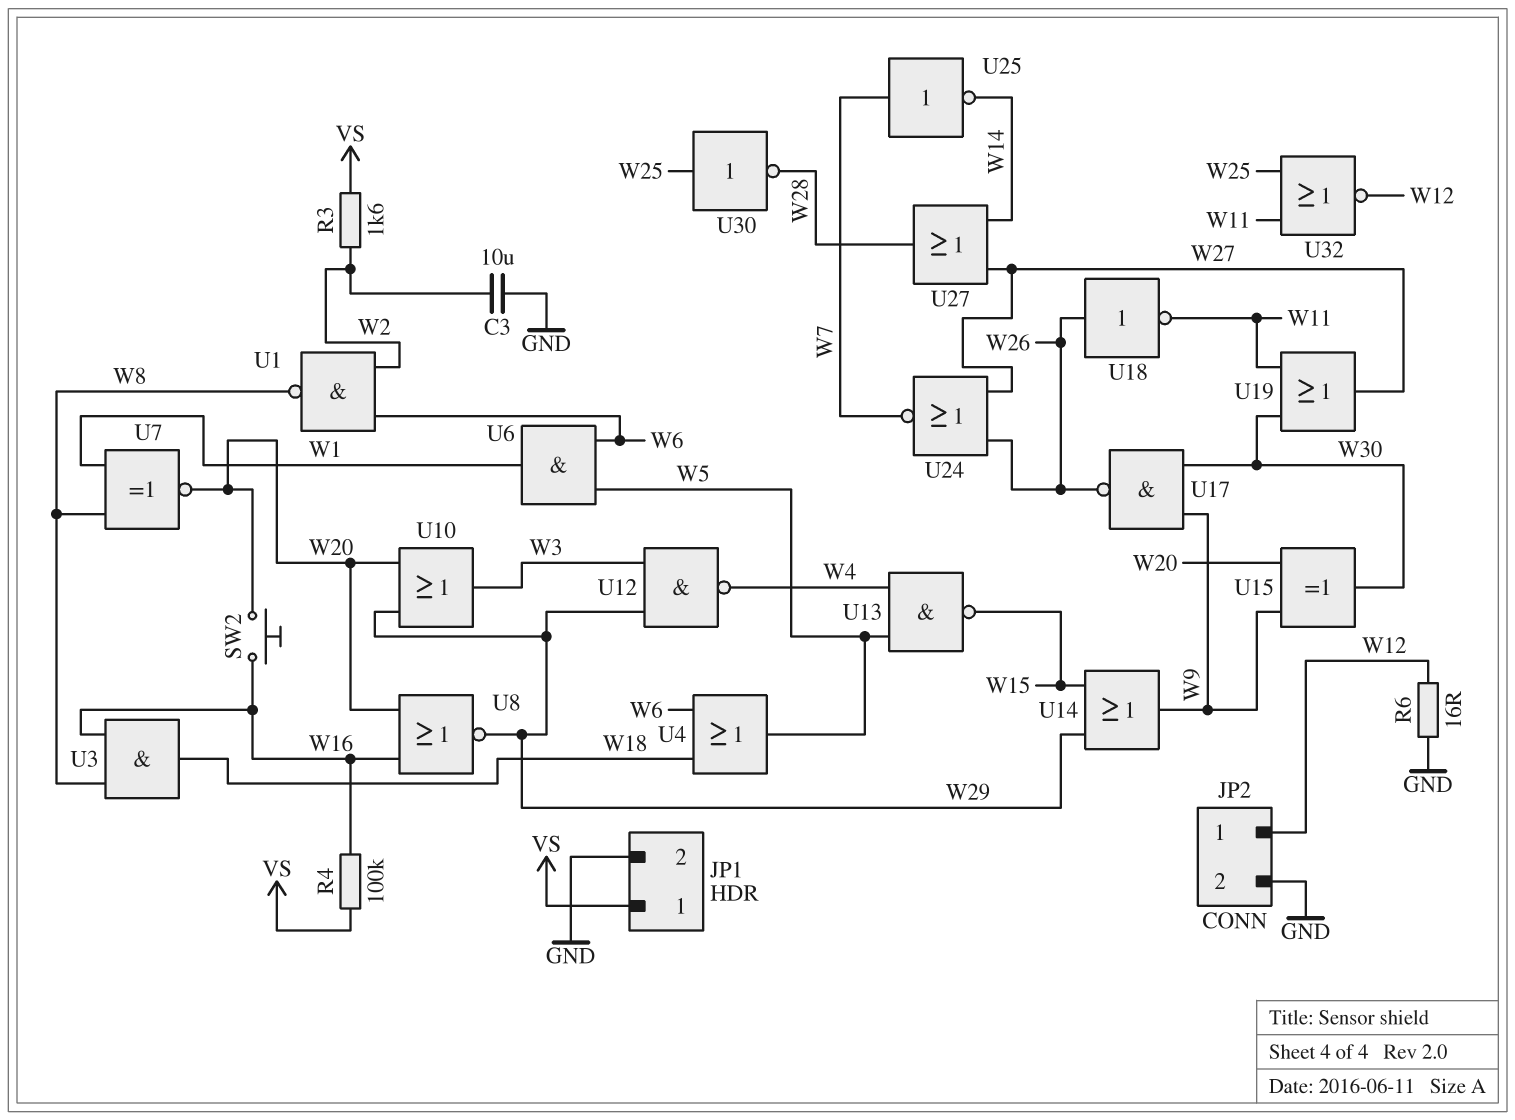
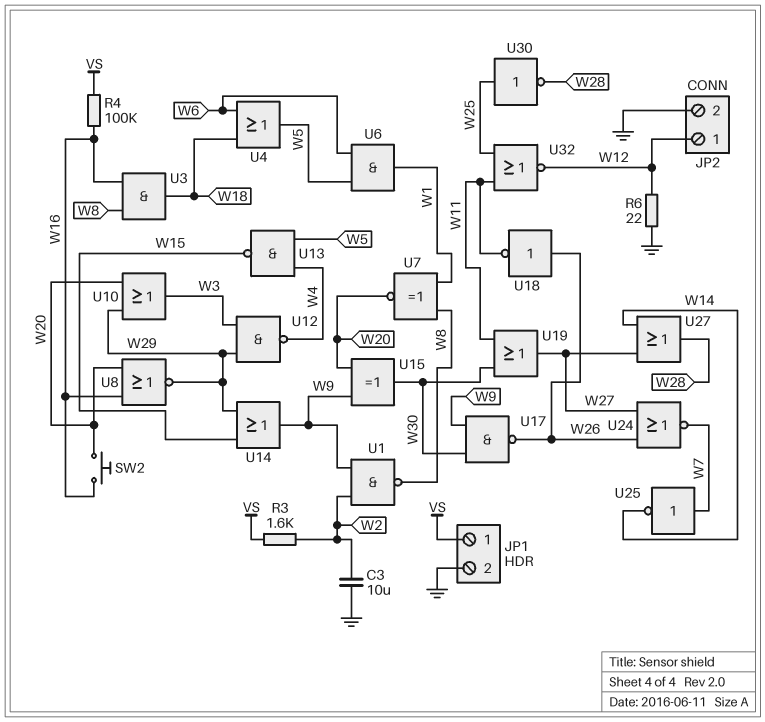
R6: 16 (GND, W12) -> 22 (GND, W12)
U1: NAND (in W2, in W6, out W8) -> NAND (in W2, in W9, out W8)

